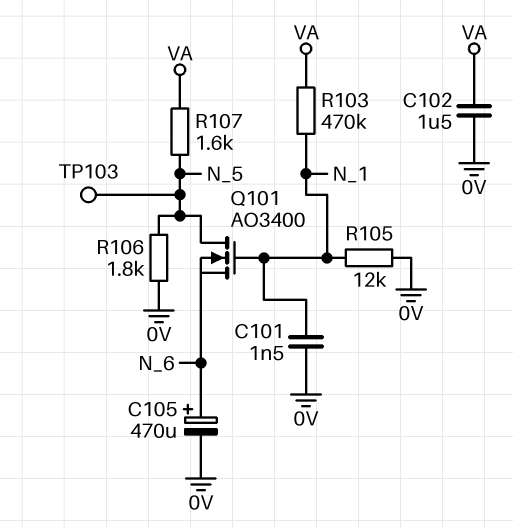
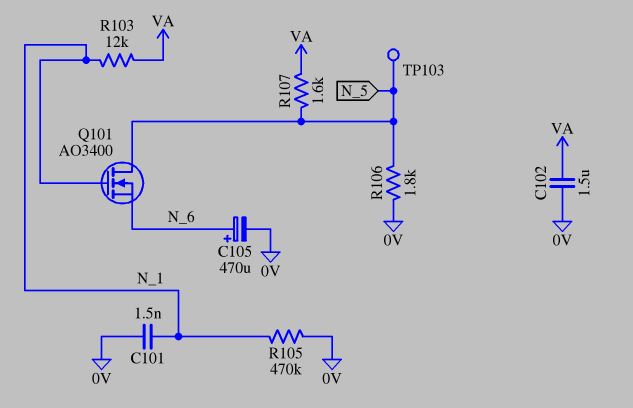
R103: 470k (N_1, VA) -> 12k (N_1, VA)
R105: 12k (0V, N_1) -> 470k (0V, N_1)

